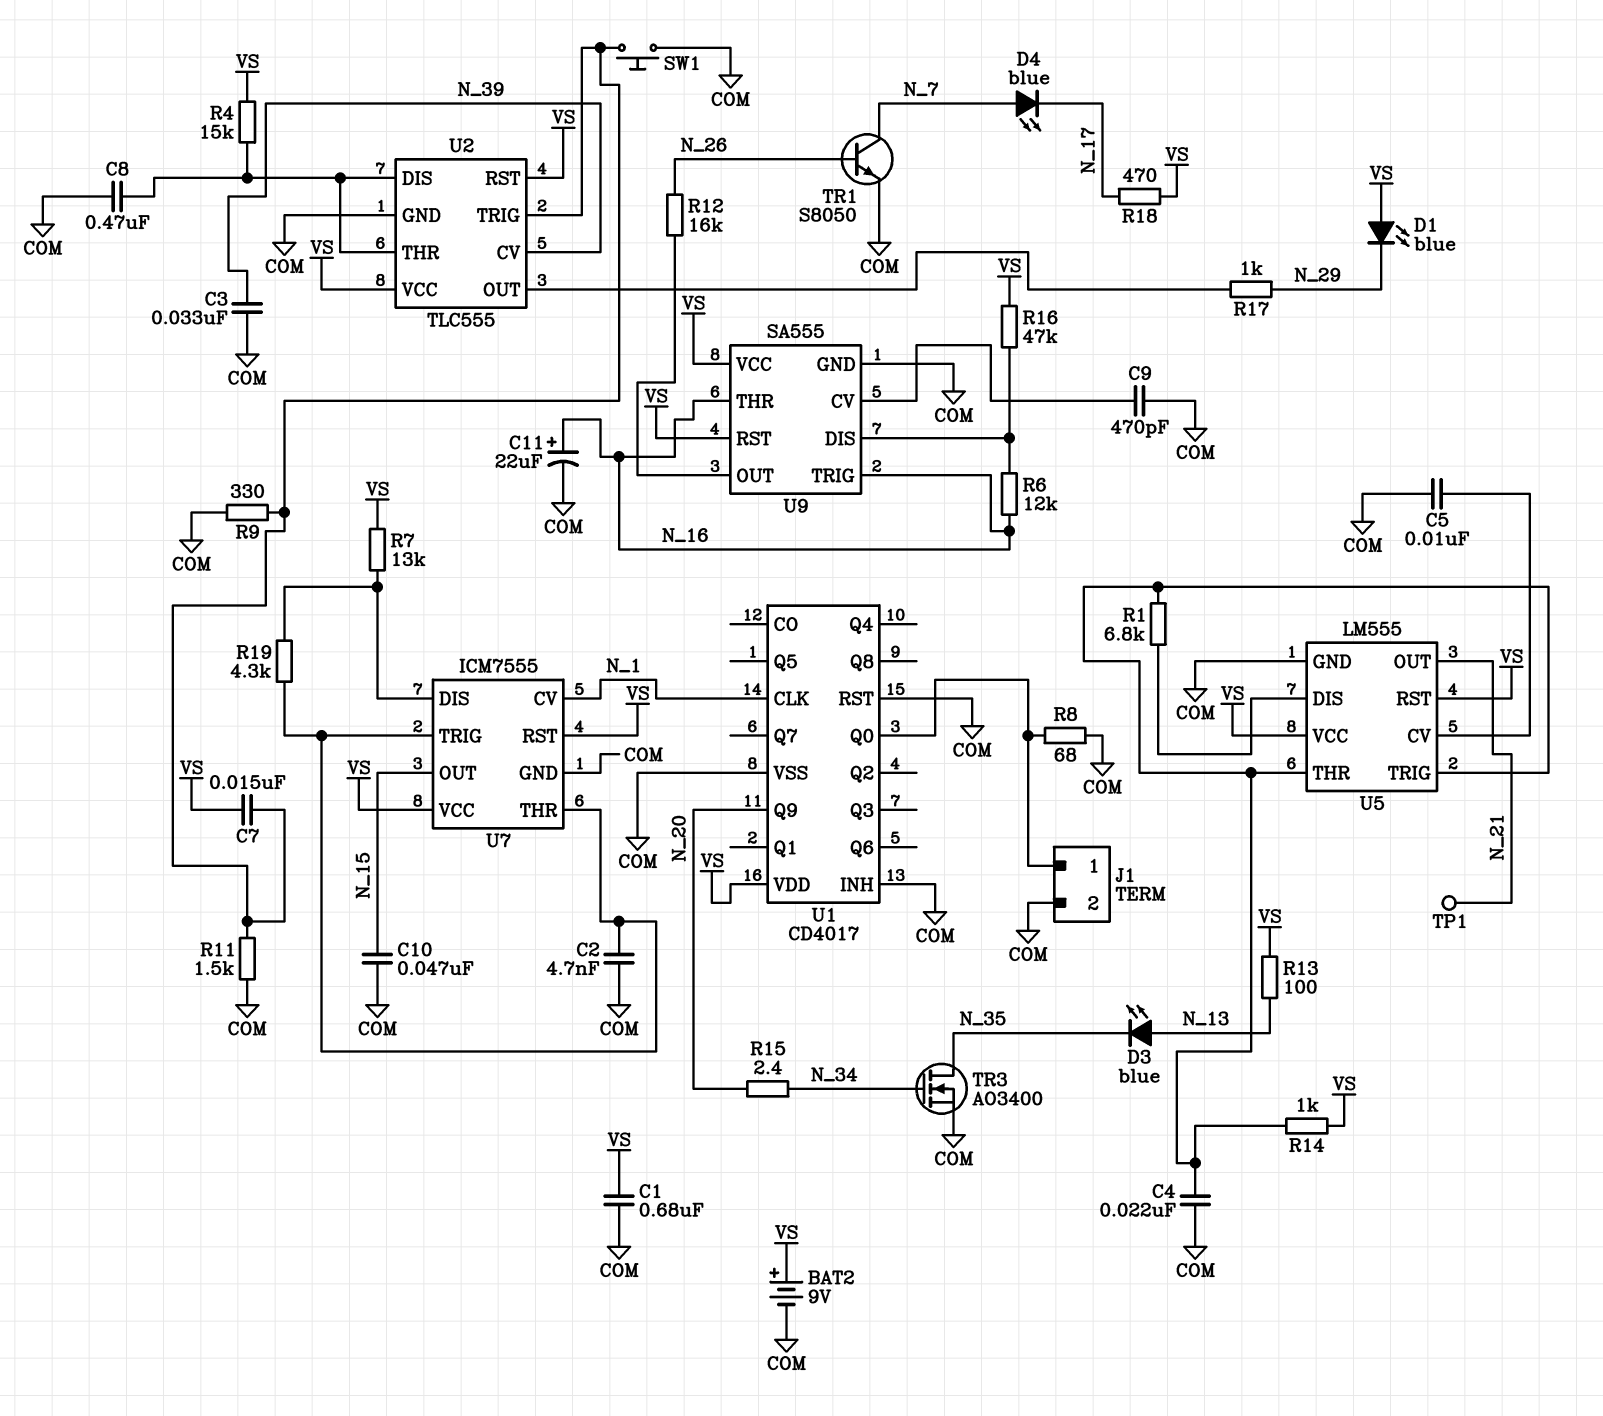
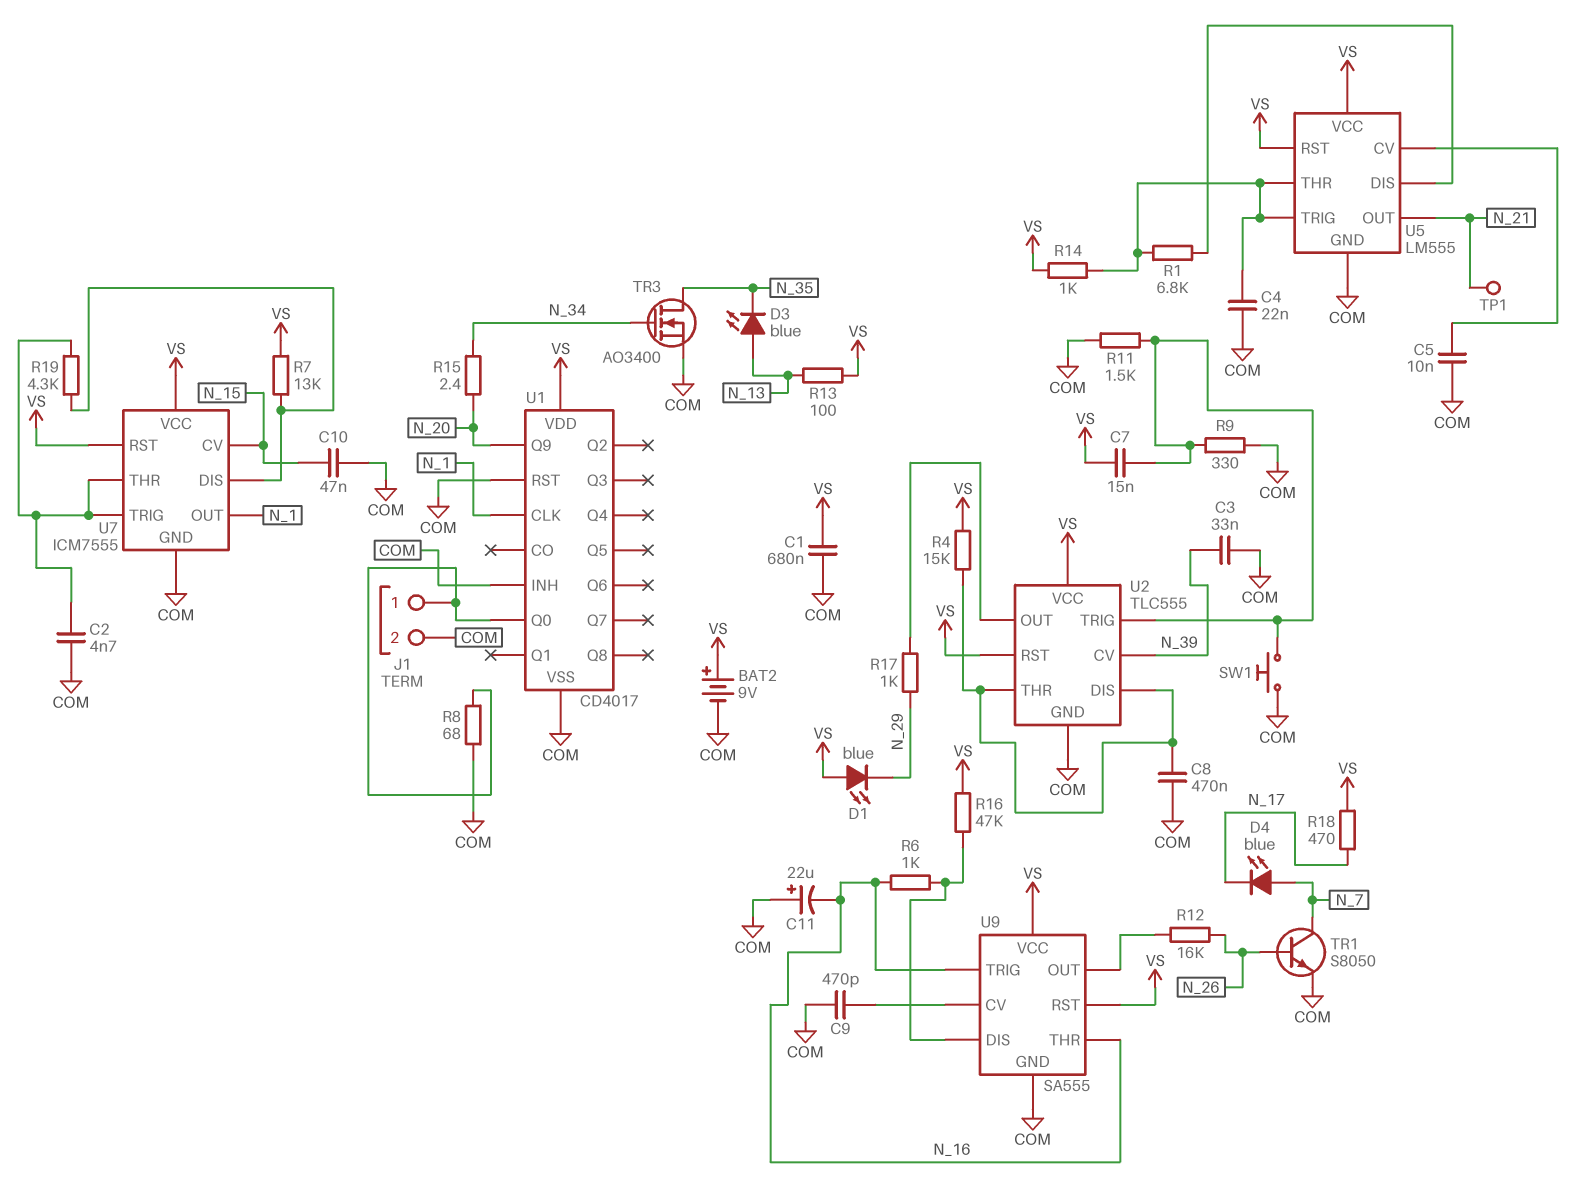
C11: 22uF (plus N_16, minus COM) -> 22uF (plus COM, minus N_16)
R6: 12k (N_16, U9/DIS) -> 1k (N_16, U9/DIS)
U7 pin CV: N_1 -> N_15
U7 pin OUT: N_15 -> N_1

